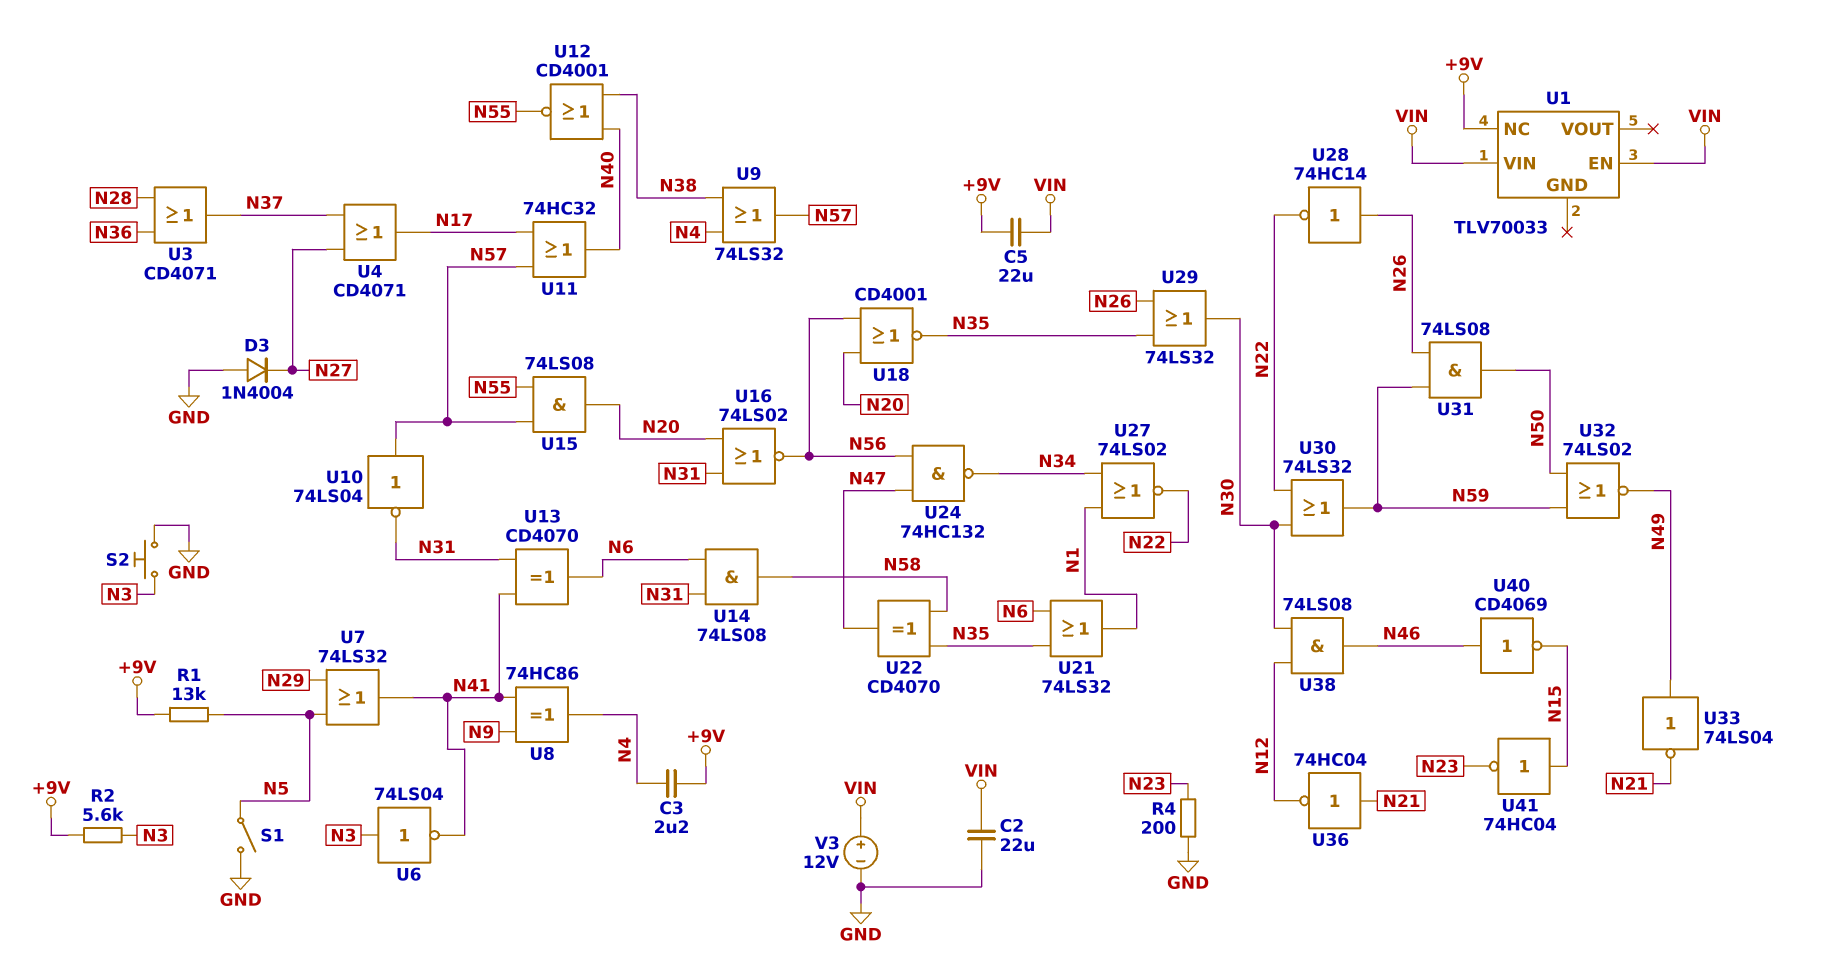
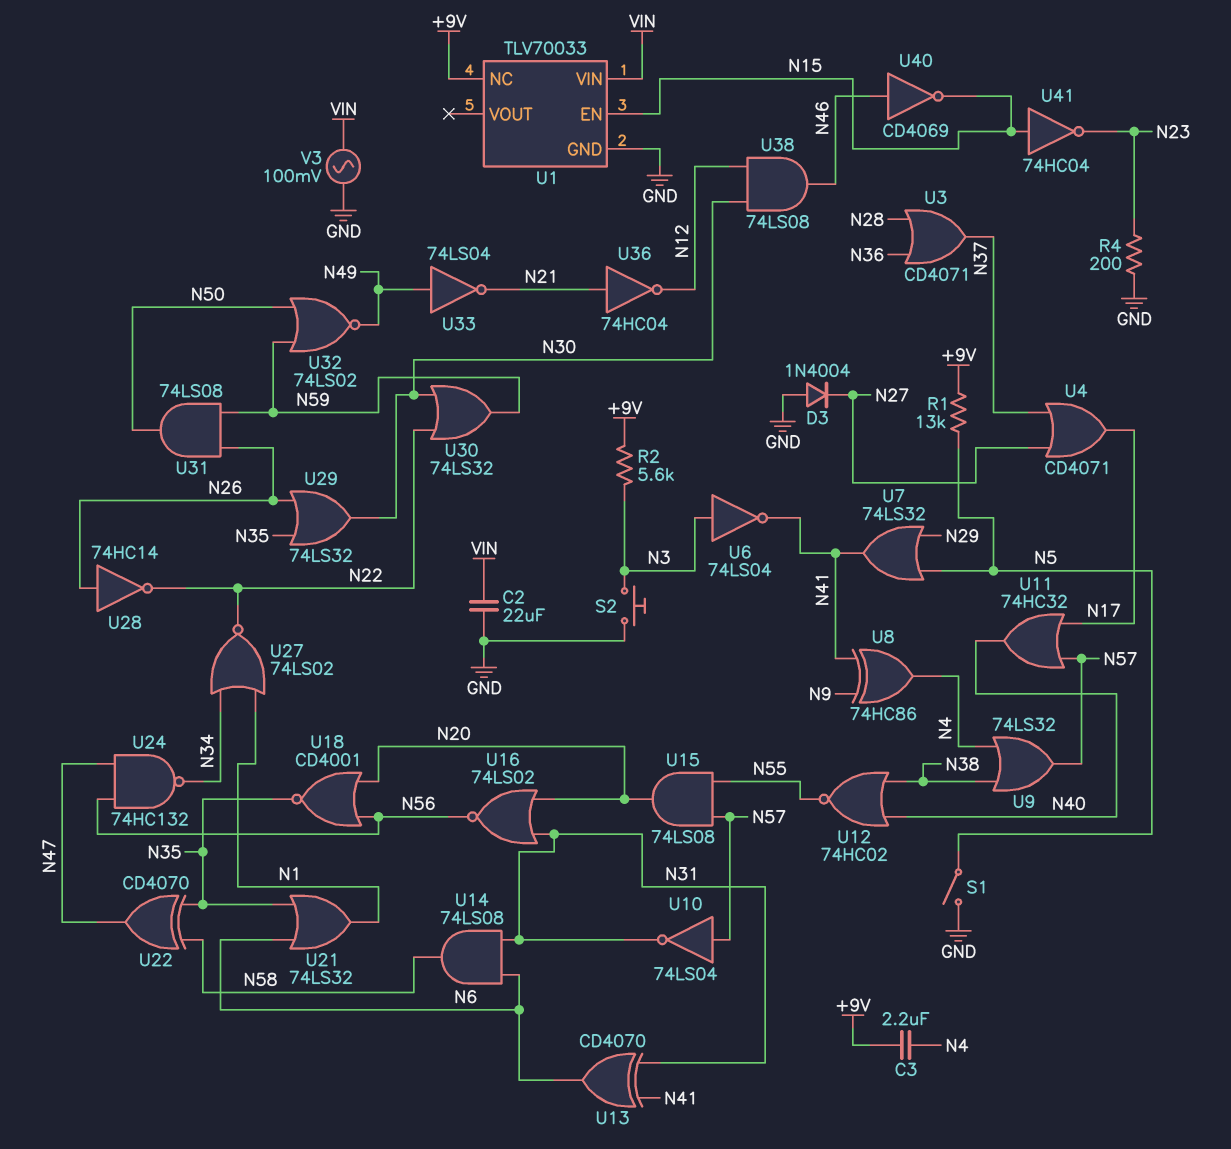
C5: 22uF (+9V, VIN) -> none
U1 pin EN: VIN -> N15
U1 pin GND: none -> GND
U12: NOR CD4001 (in N38, in N40, out N55) -> NOR 74HC02 (in N38, in N40, out N55)
V3: 12V (plus VIN, minus GND) -> AC 100mV (GND, VIN)

